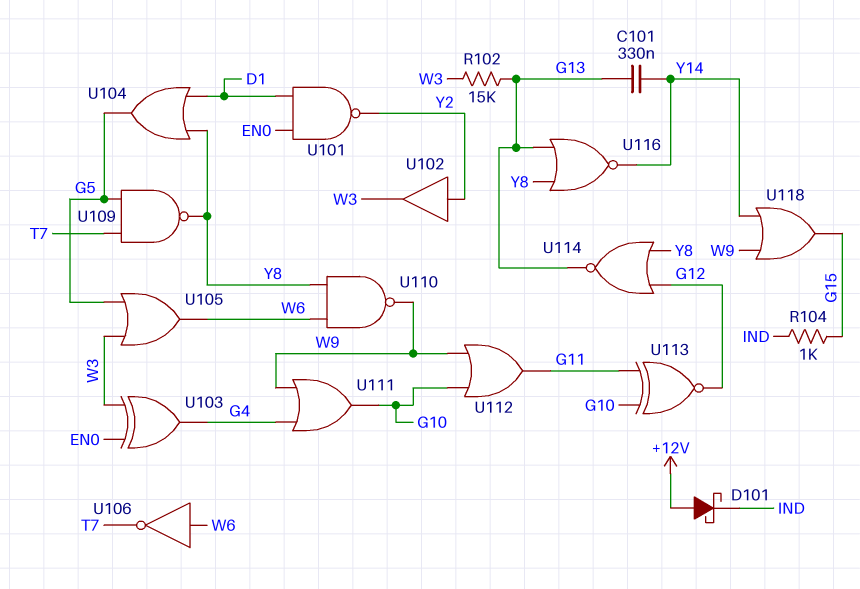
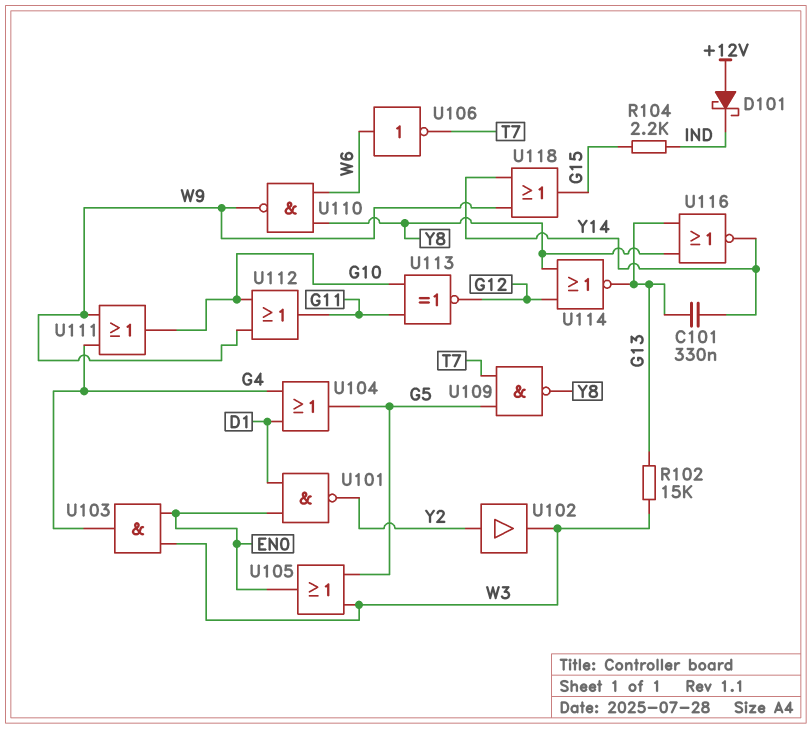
R104: 1k (G15, IND) -> 2.2k (G15, IND)
U103: XOR (in EN0, in W3, out G4) -> AND (in EN0, in W3, out G4)
U104: OR (in D1, in Y8, out G5) -> OR (in D1, in G4, out G5)
U105: OR (in G5, in W3, out W6) -> OR (in G5, in W3, out EN0)

